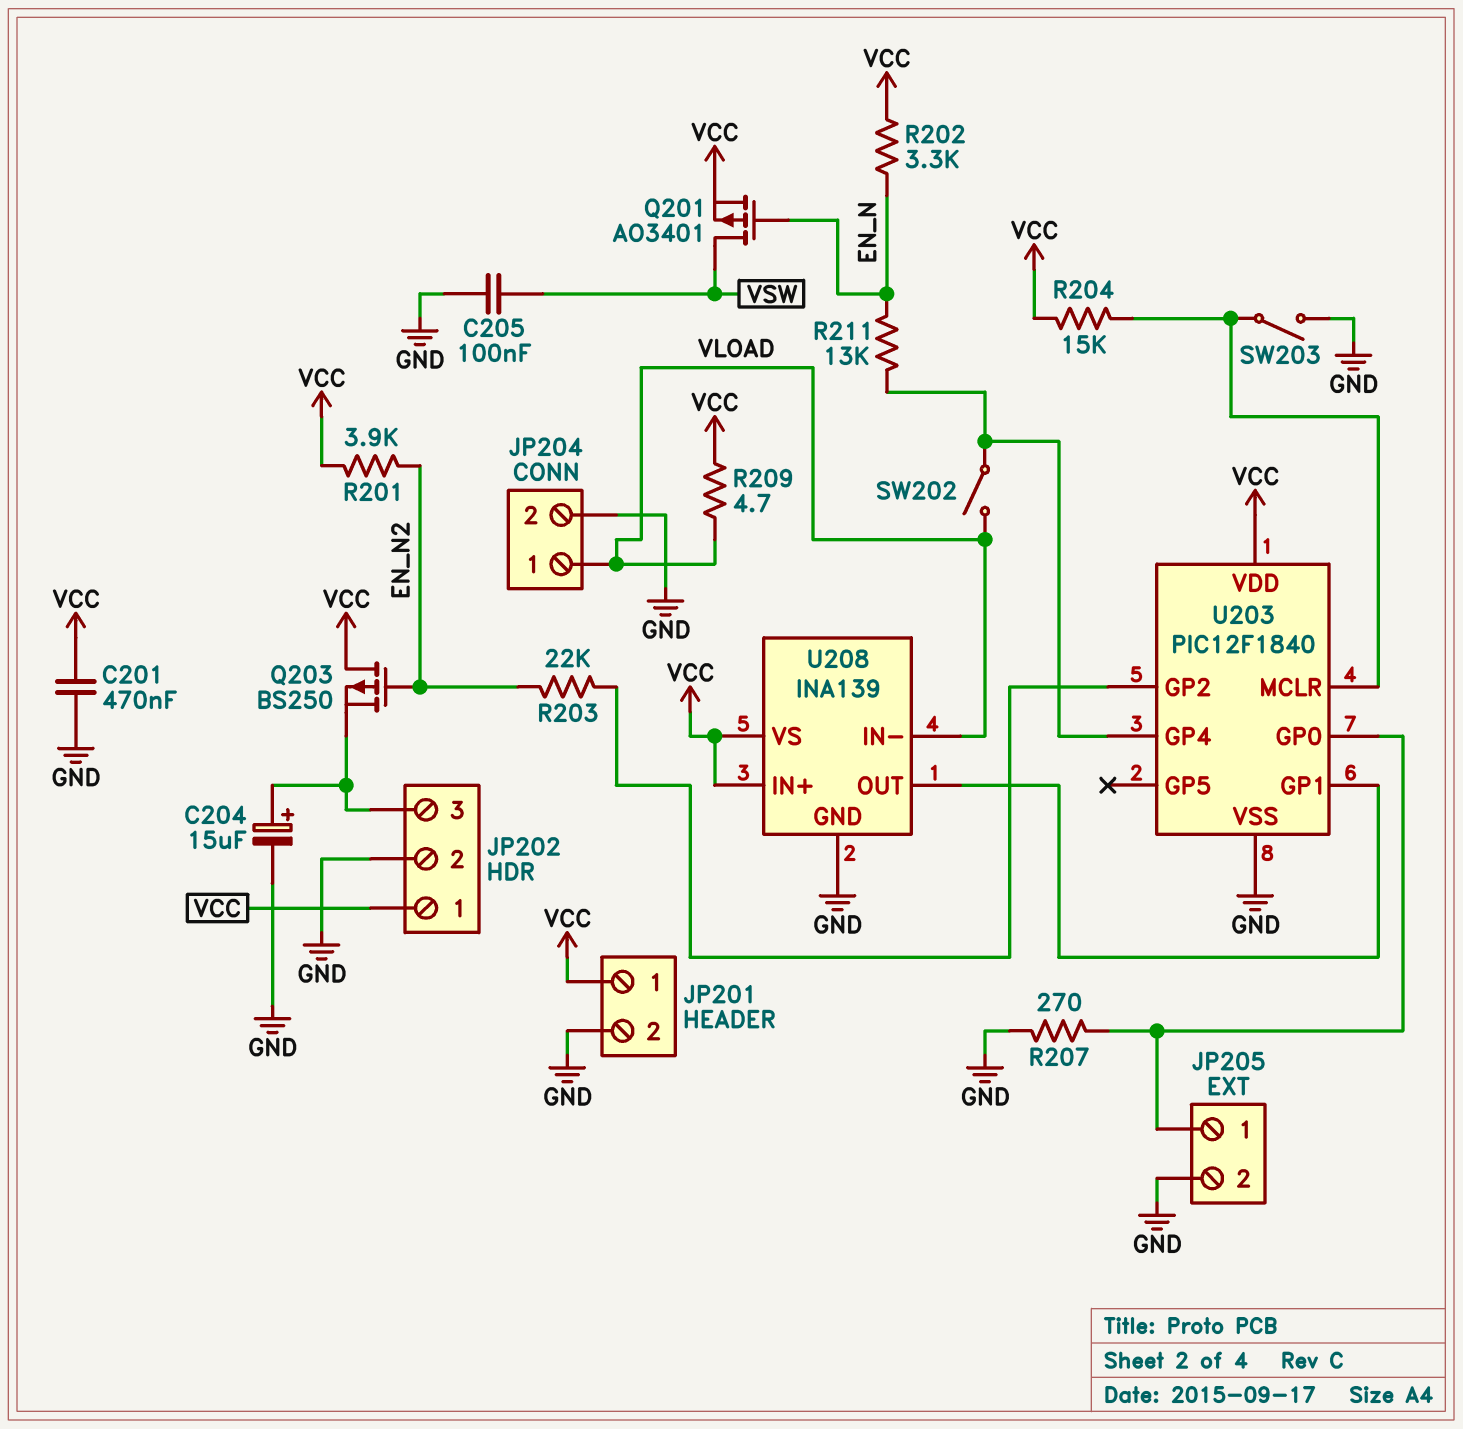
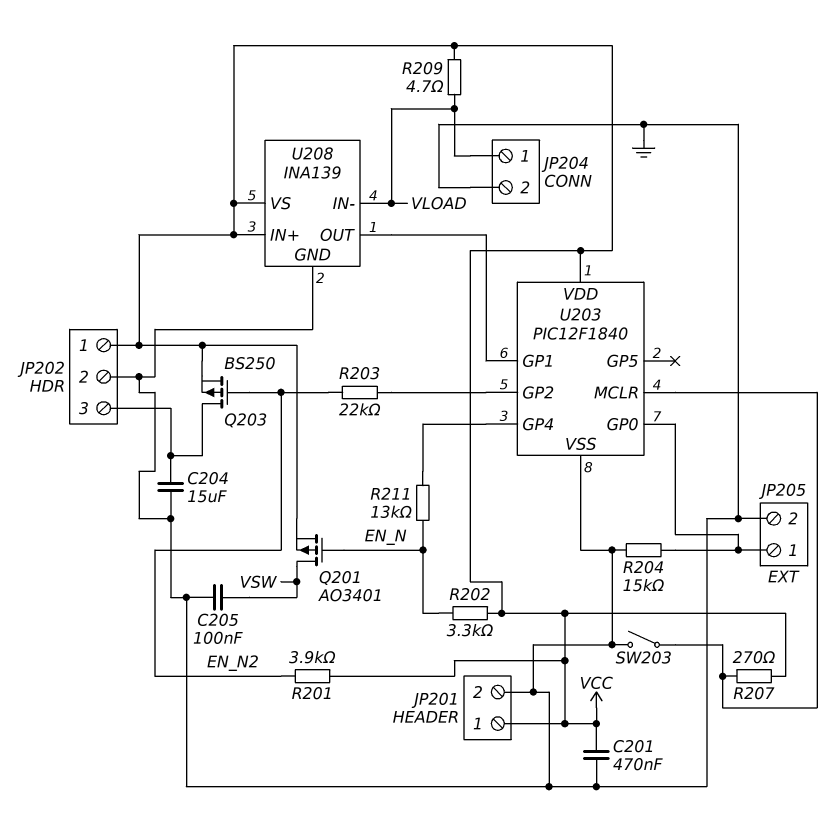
C204: 15uF (plus JP202/3, minus GND) -> 15uF (GND, JP202/3)
Q203: PMOS BS250 (G EN_N2, D VCC, S JP202/3) -> PMOS BS250 (G EN_N2, D JP202/3, S VCC)
R204: 15k (U203/MCLR, VCC) -> 15k (GND, JP205/1)
R207: 270 (GND, JP205/1) -> 270 (U203/MCLR, VCC)
SW202: switch (U203/GP4, VLOAD) -> none

